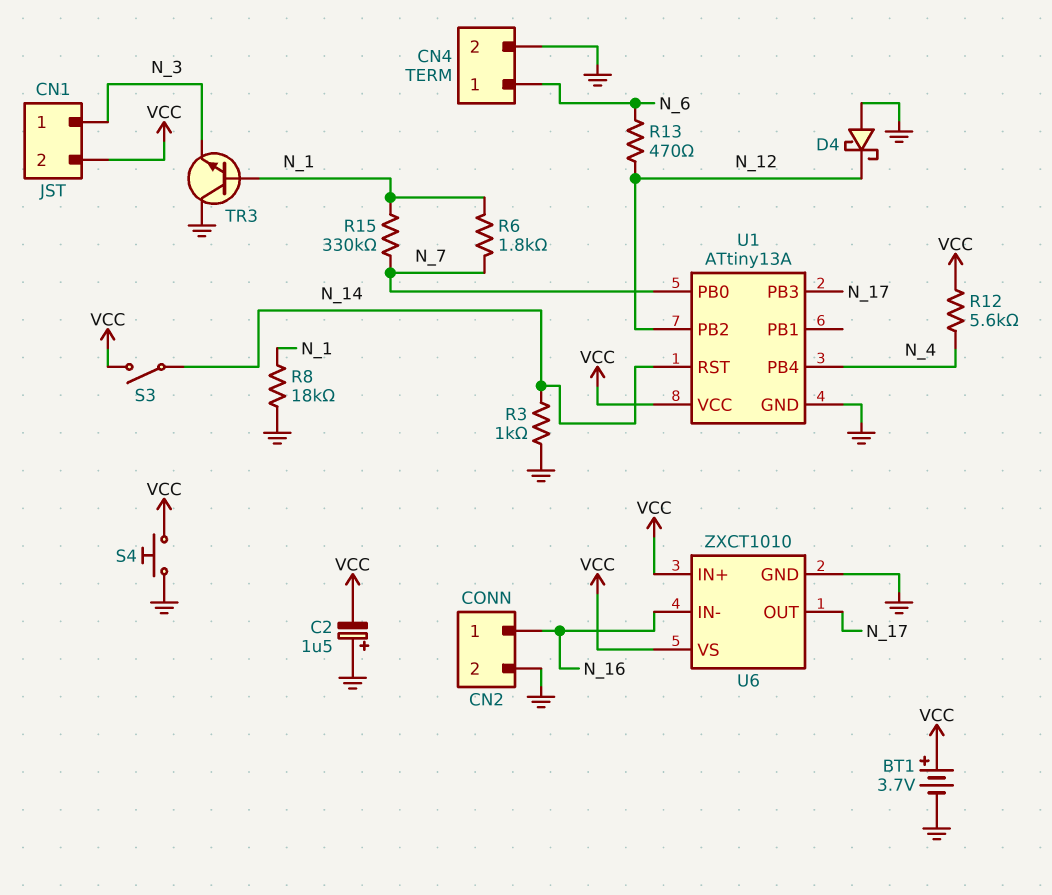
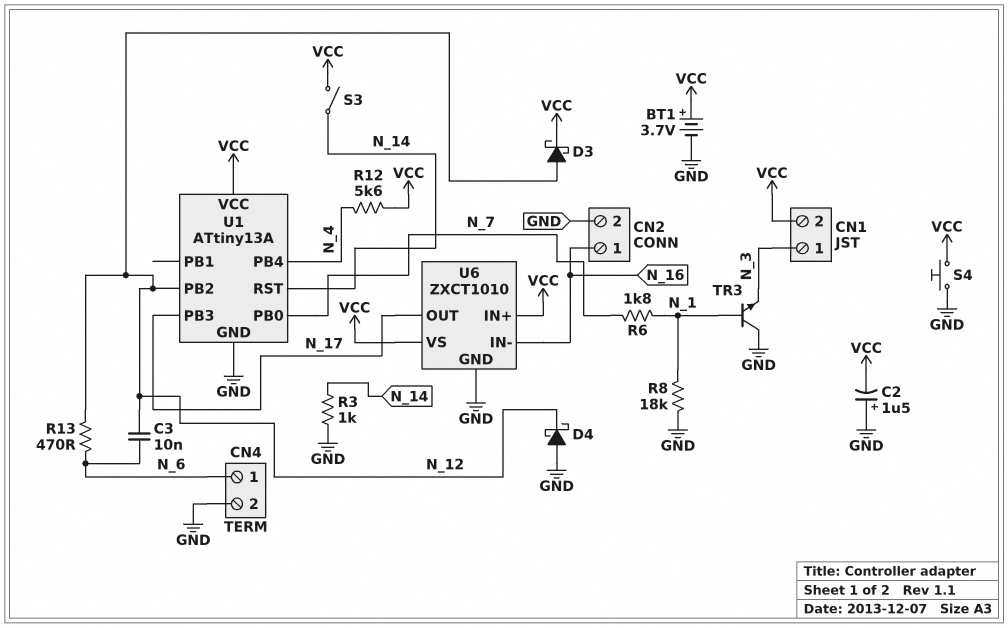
C3: none -> 10nF (N_6, N_12)
D3: none -> schottky (A N_12, K VCC)
R15: 330k (N_1, N_7) -> none

